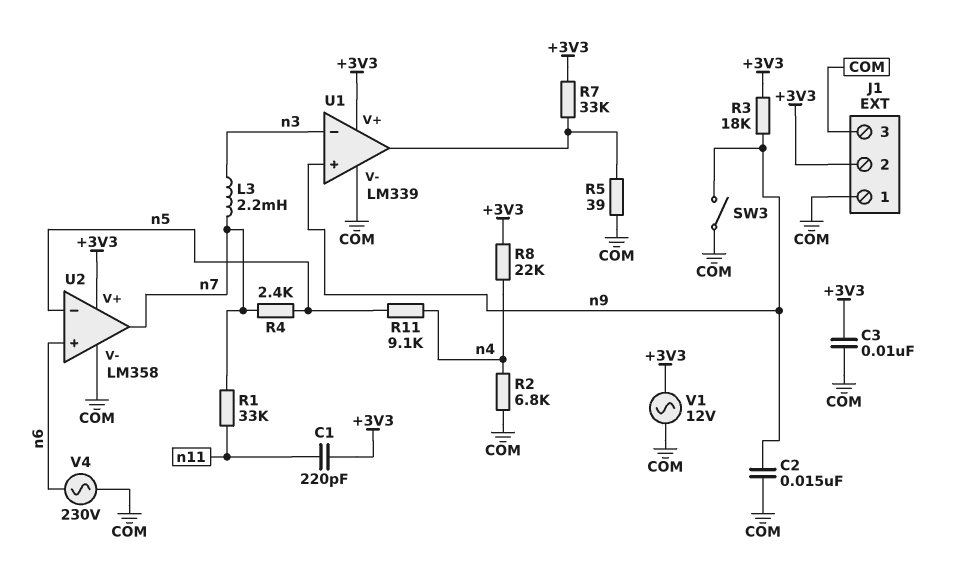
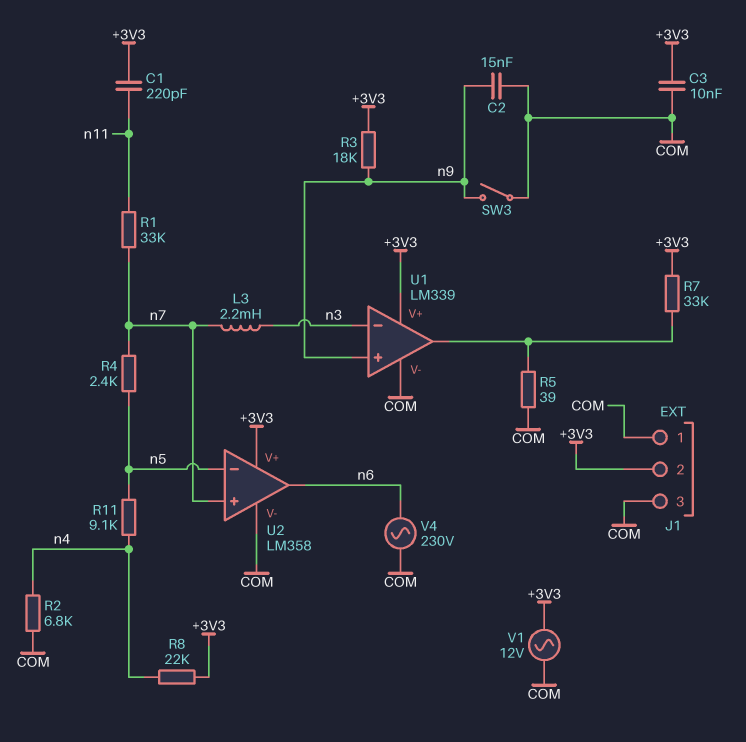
U2 pin in+: n6 -> n7
U2 pin out: n7 -> n6

